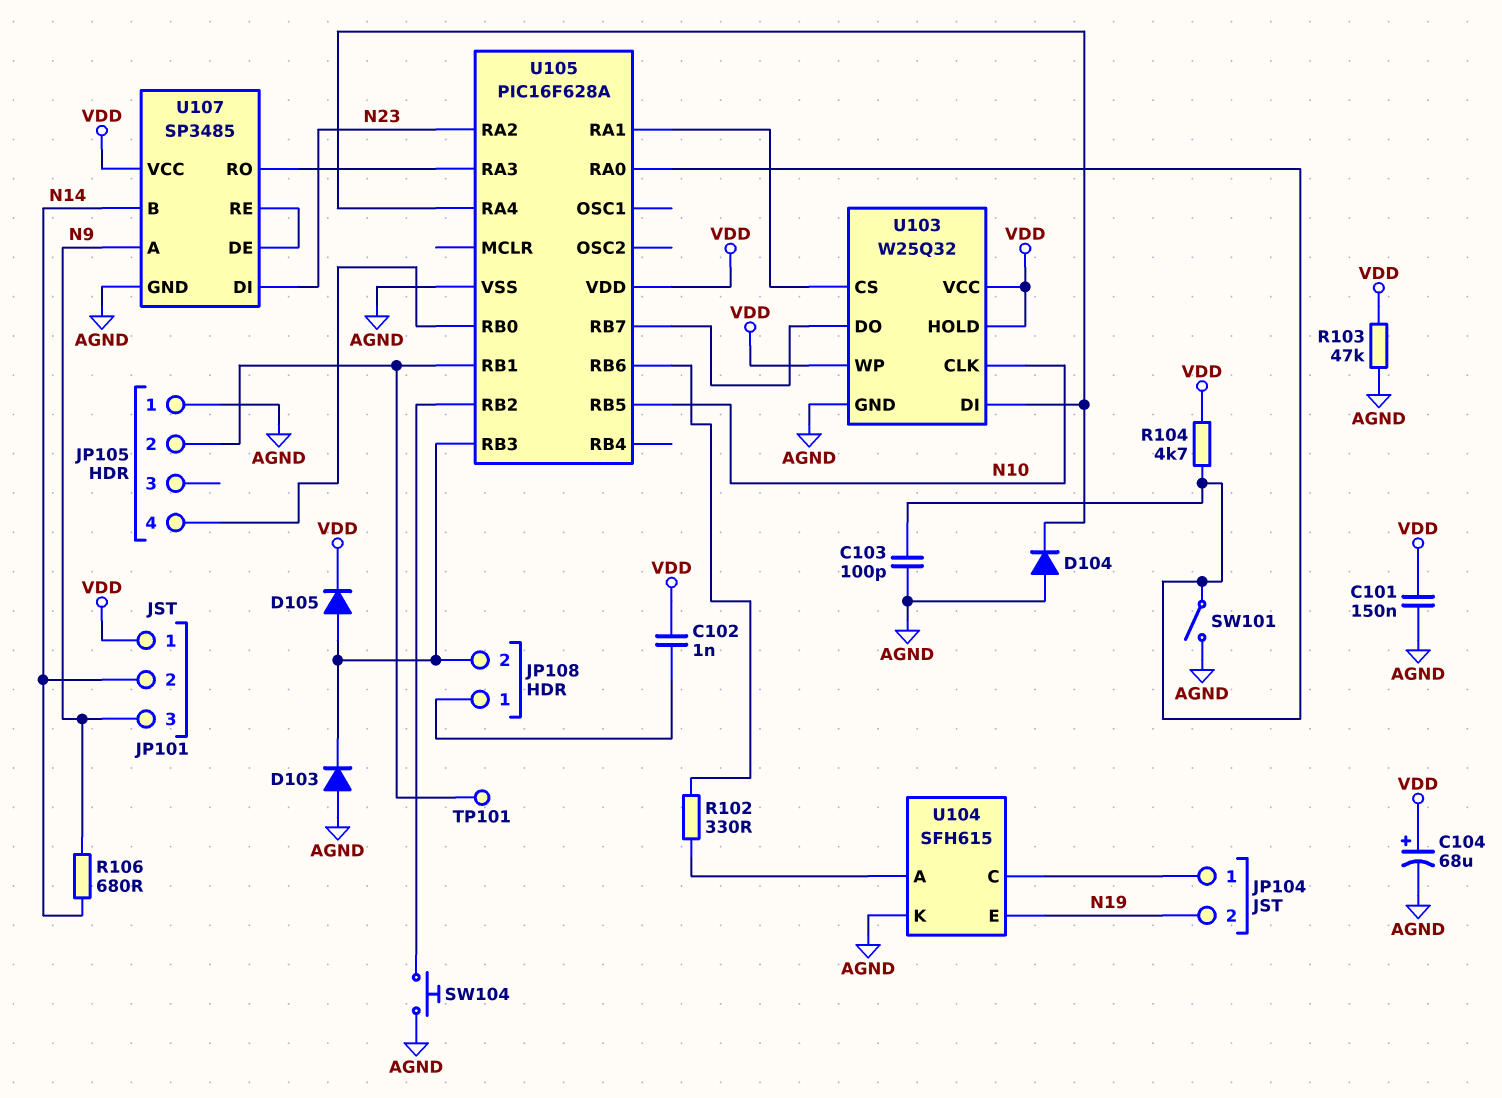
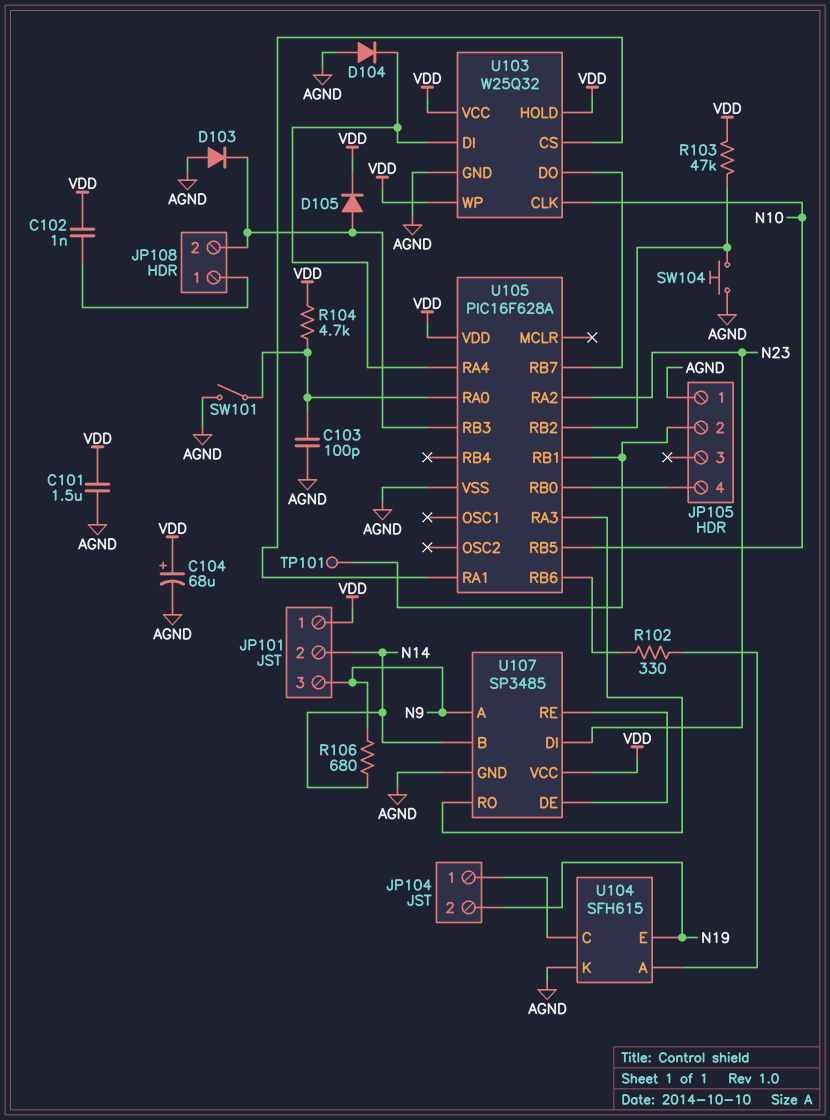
C101: 150nF (AGND, VDD) -> 1.5uF (AGND, VDD)
R103: 47k (AGND, VDD) -> 47k (U105/RB2, VDD)

